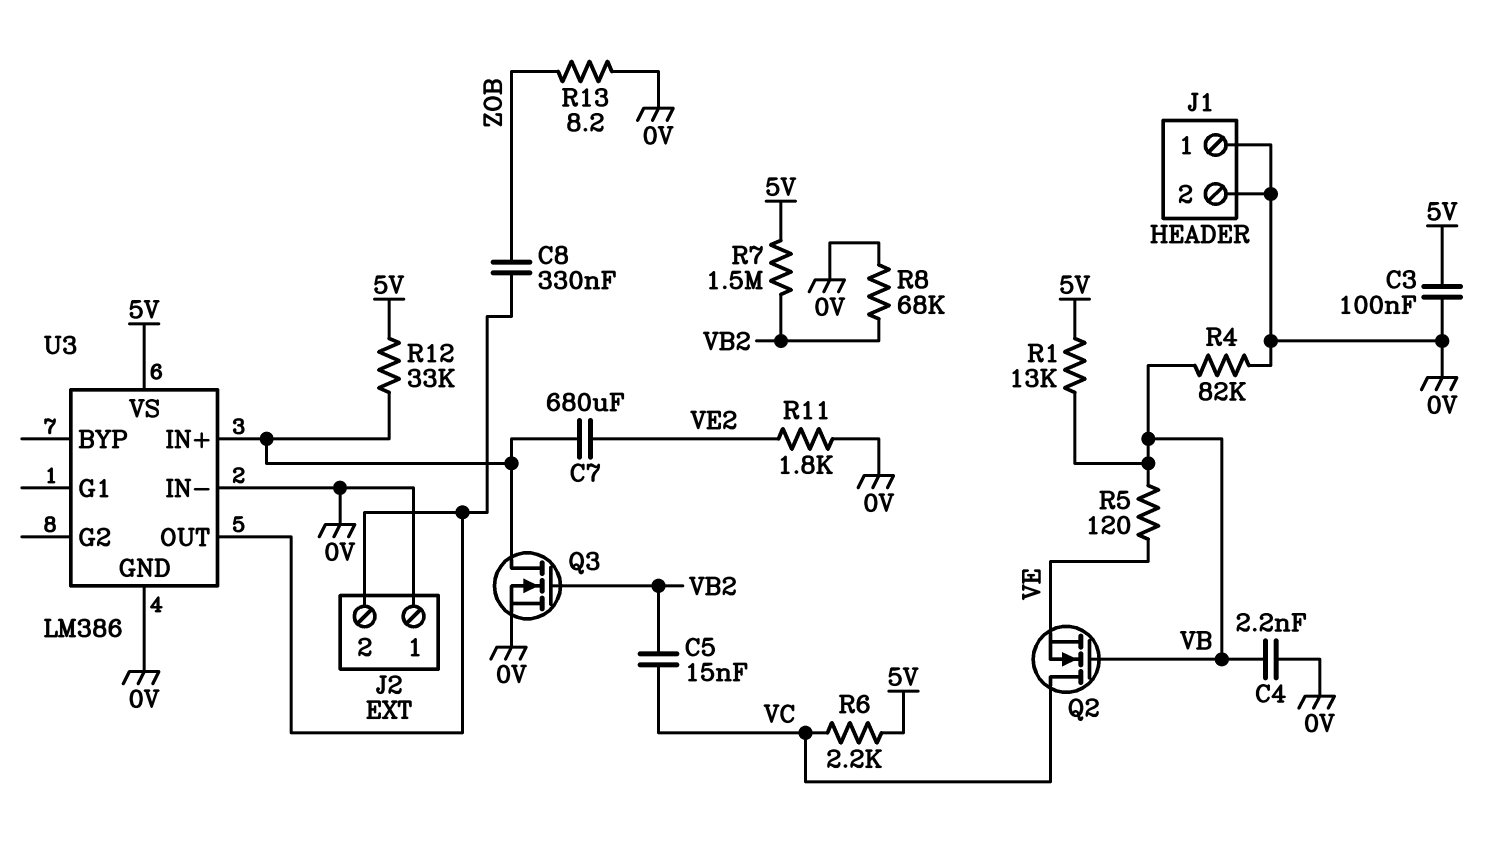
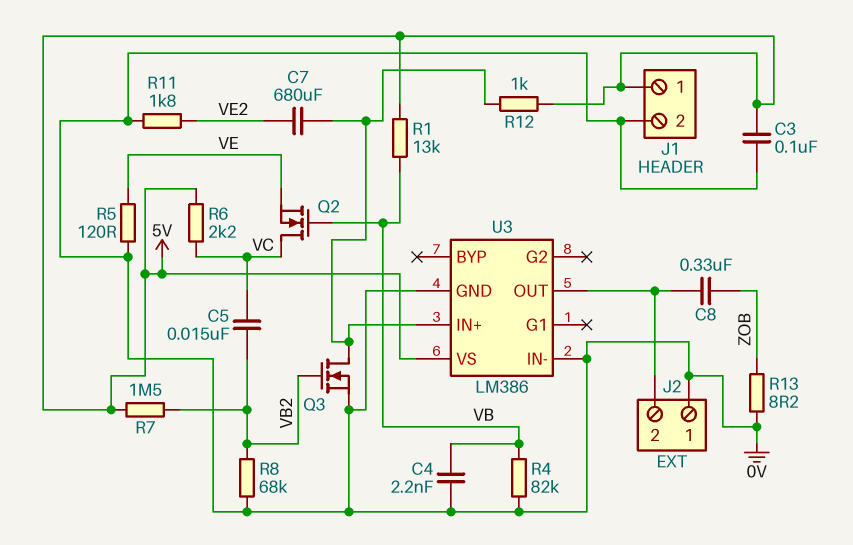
J1 pin 1: 0V -> 5V
R5: 120 (VB, VE) -> 120 (0V, VE)
R12: 33k (5V, U3/IN+) -> 1k (5V, U3/IN+)

